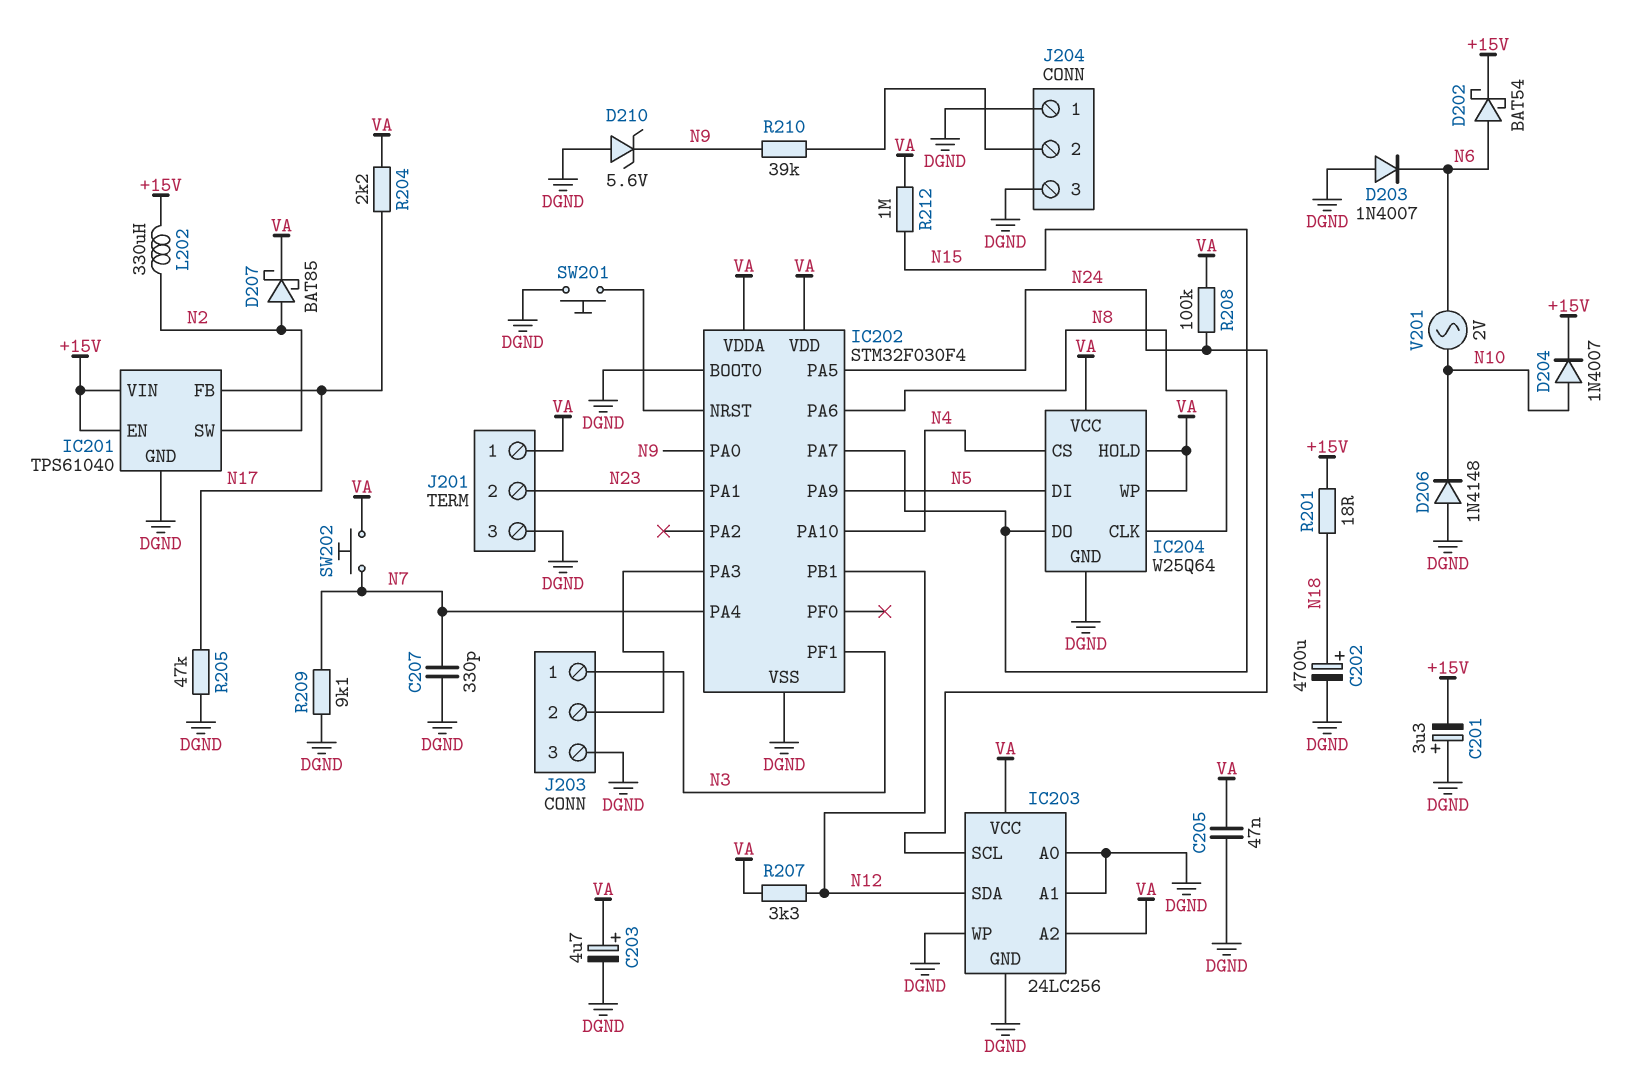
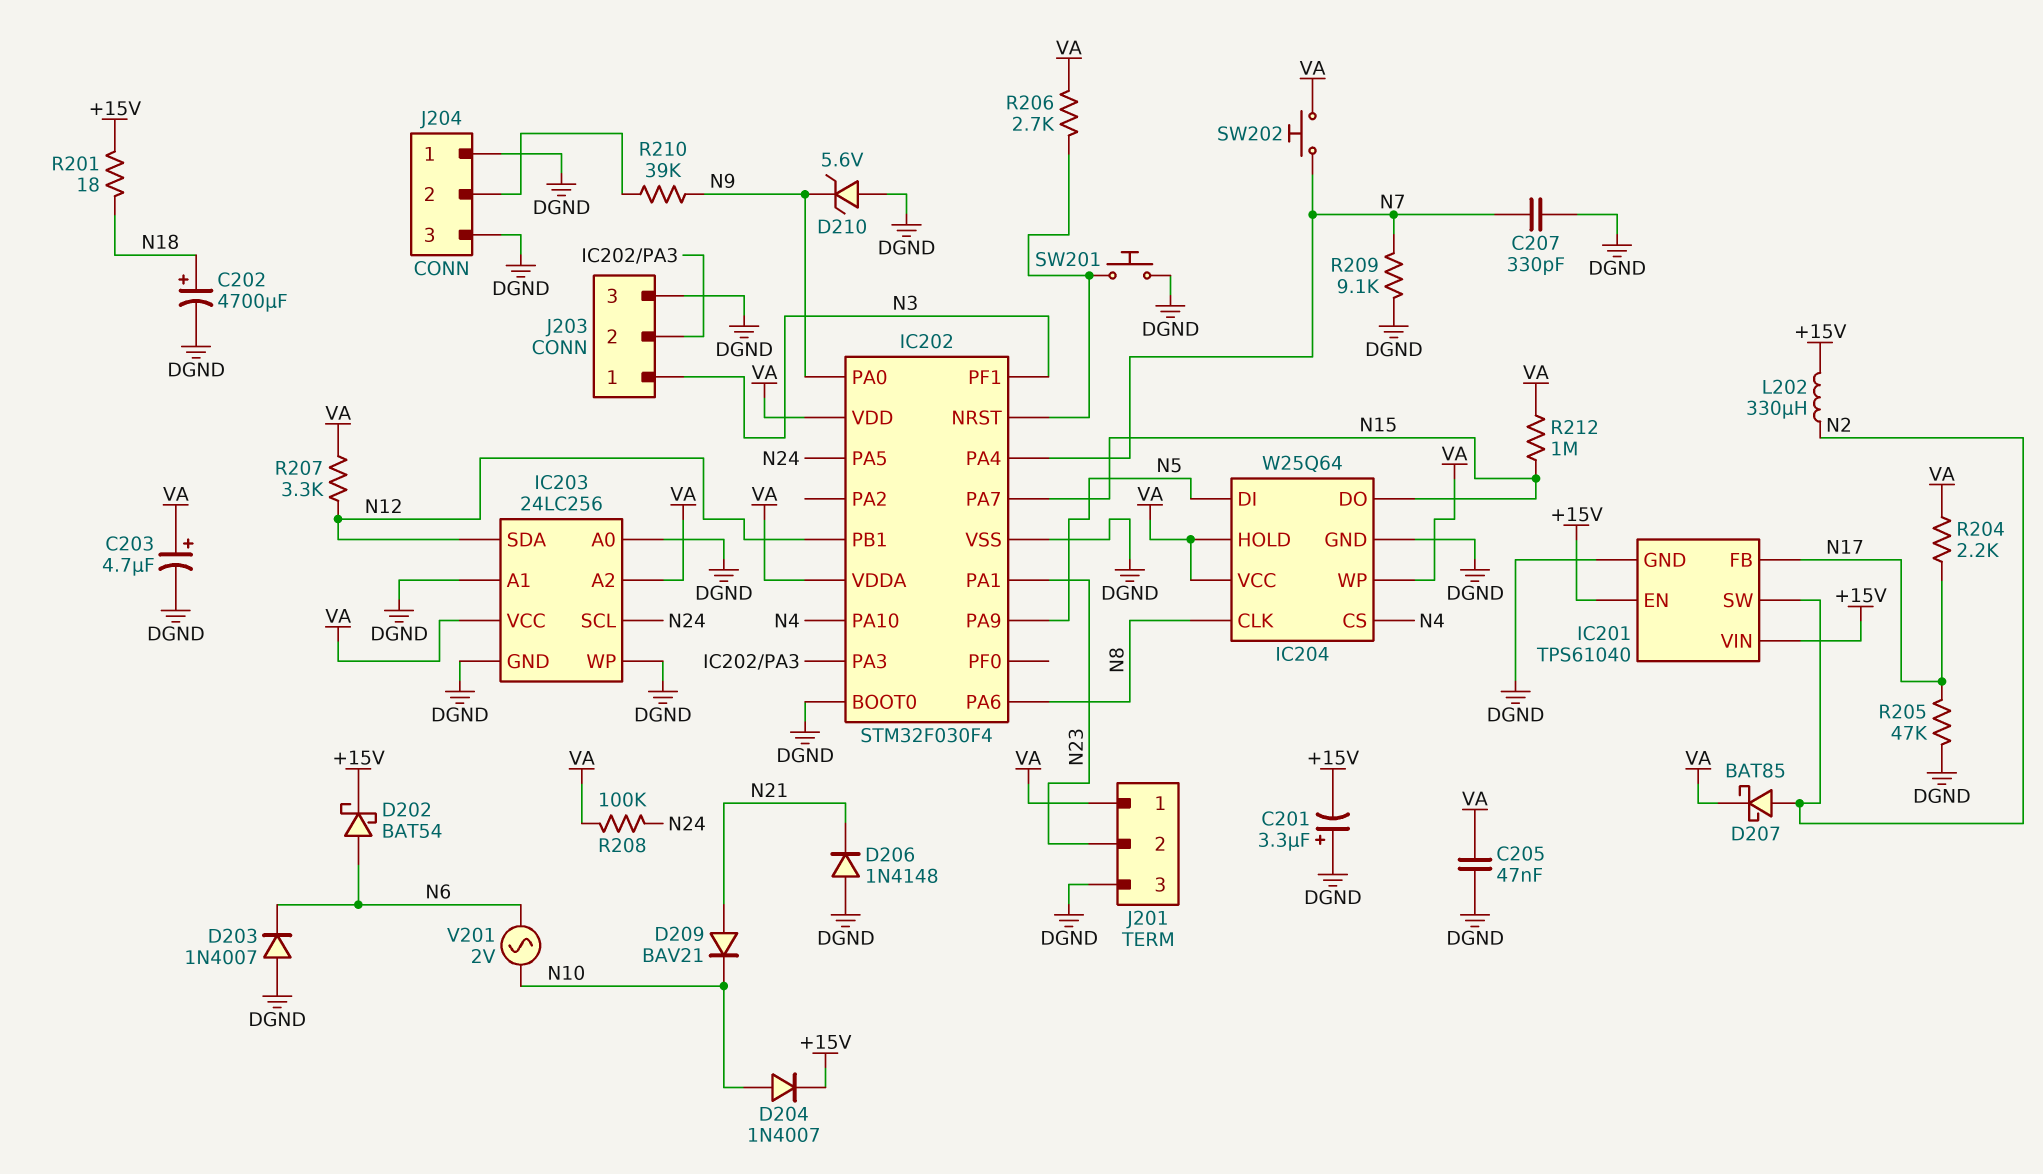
D206: diode 1N4148 (A DGND, K N10) -> diode 1N4148 (A DGND, K N21)
D209: none -> diode BAV21 (A N21, K N10)
R206: none -> 2.7k (IC202/NRST, VA)

